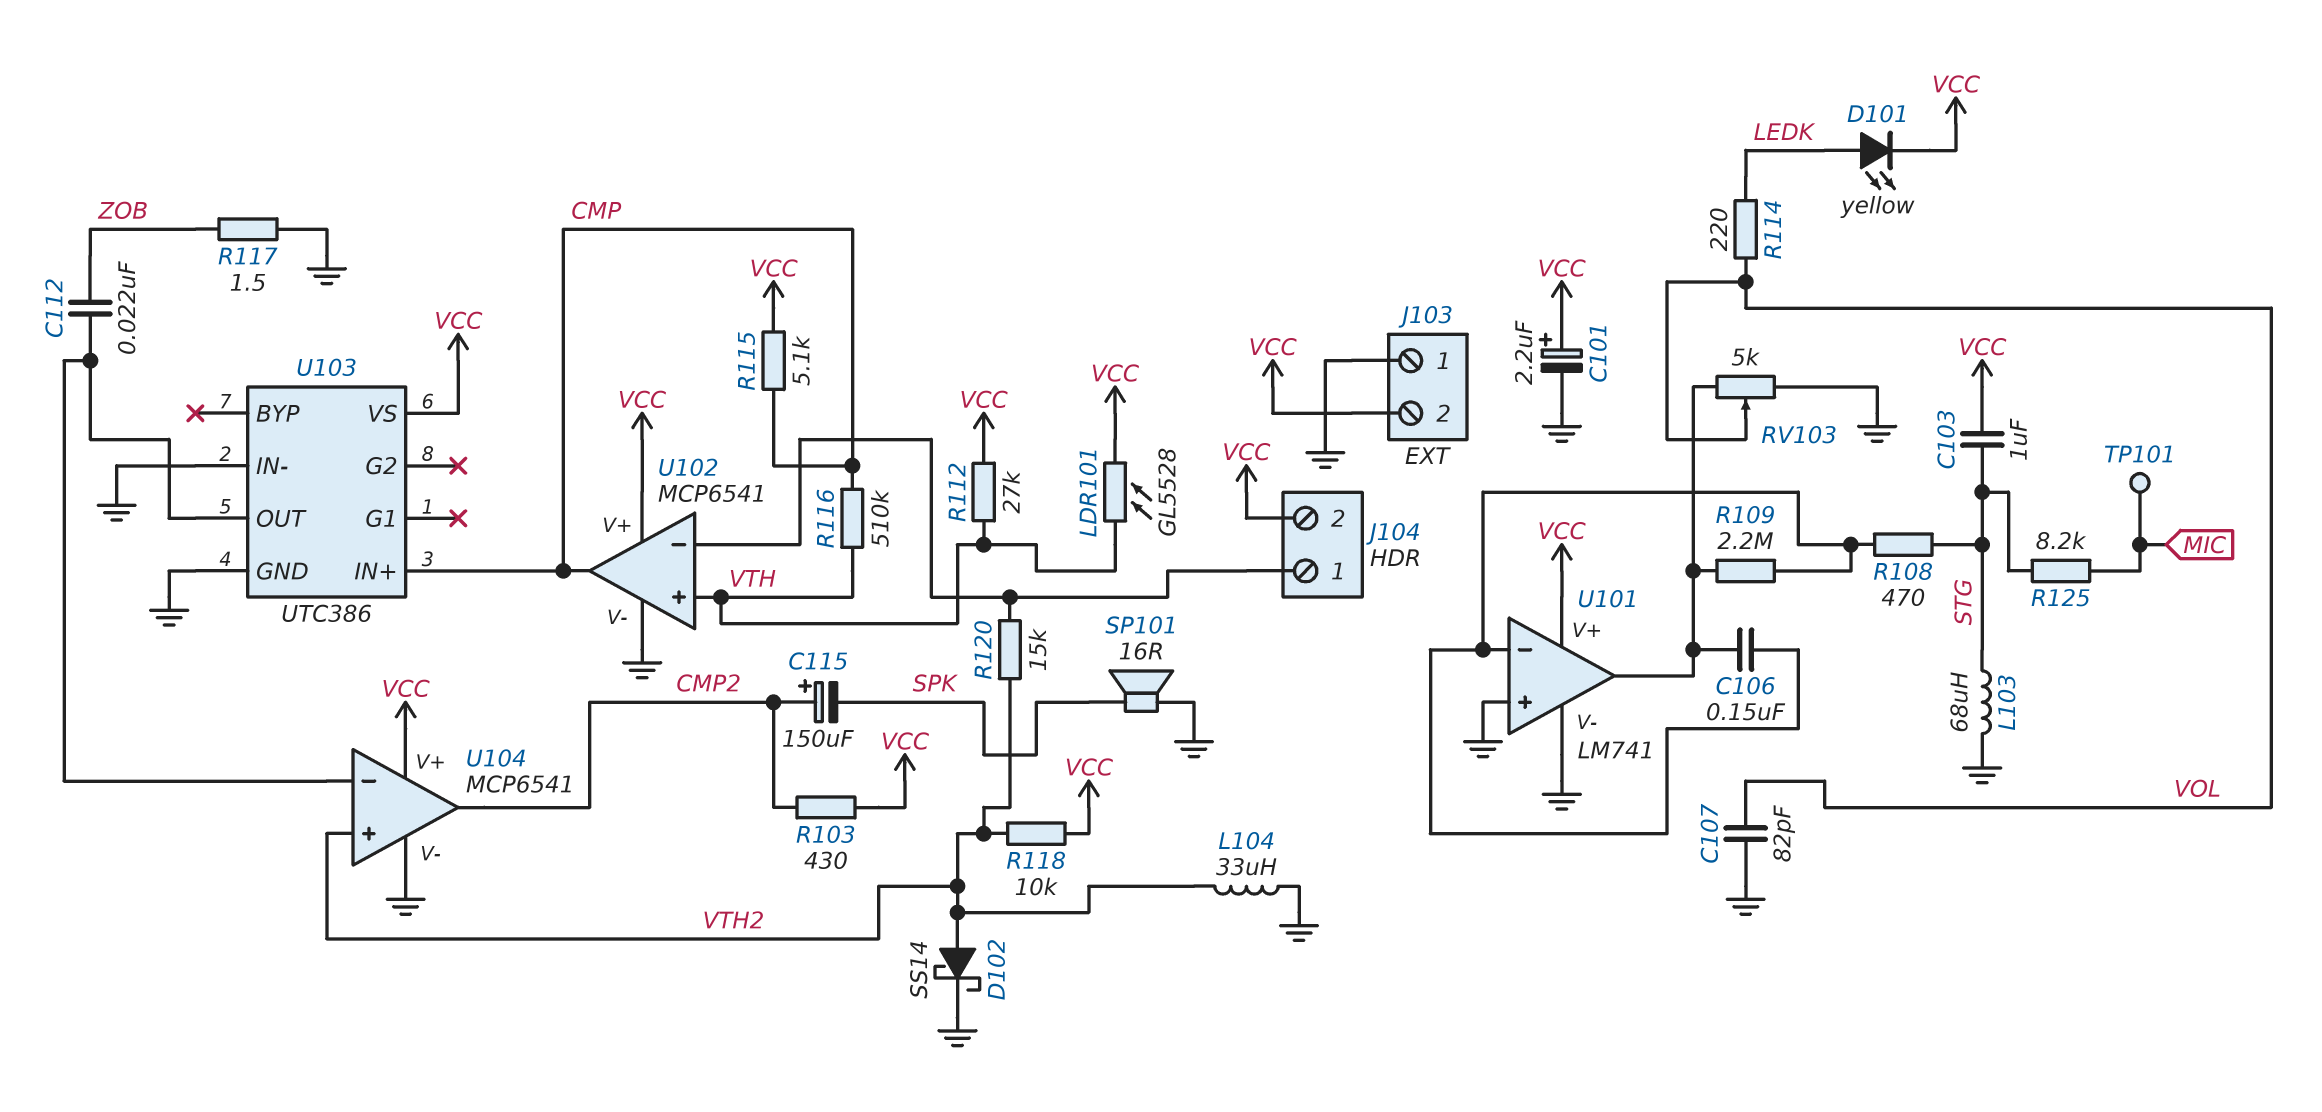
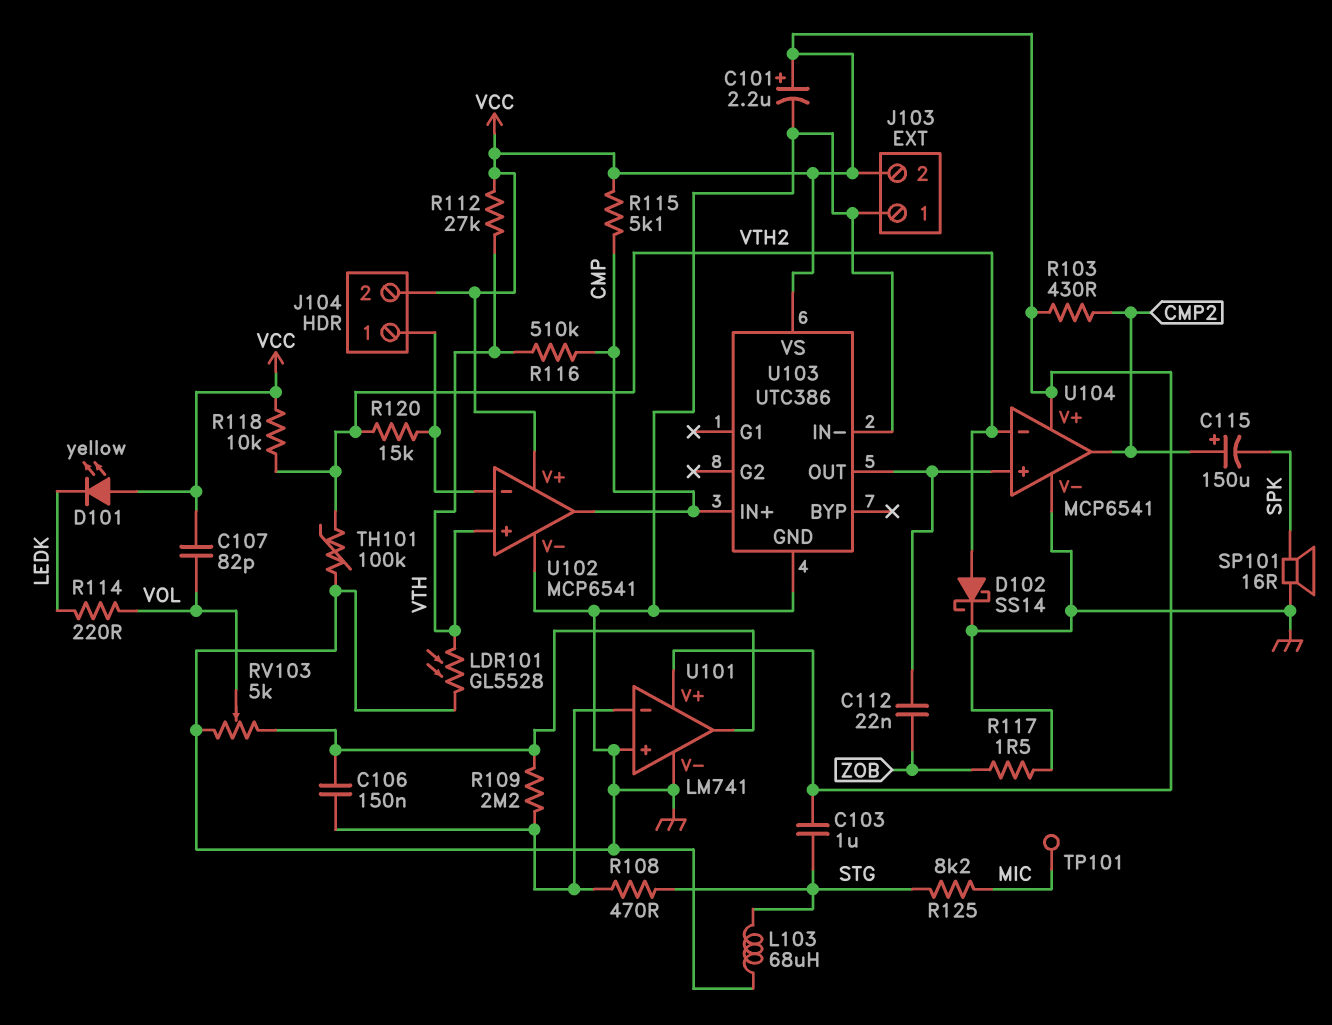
C107: 82pF (GND, VOL) -> 82pF (VCC, VOL)
D101: LED yellow (A LEDK, K VCC) -> LED yellow (A VCC, K LEDK)
L104: 33uH (GND, VTH2) -> none
LDR101: GL5528 (VCC, VTH) -> GL5528 (GND, VTH)
TH101: none -> 100k (GND, VTH2)
U104 pin in+: VTH2 -> U103/OUT
U104 pin in-: U103/OUT -> VTH2

